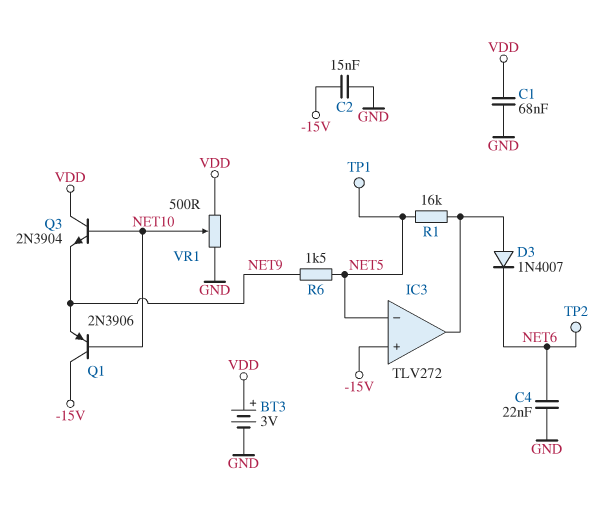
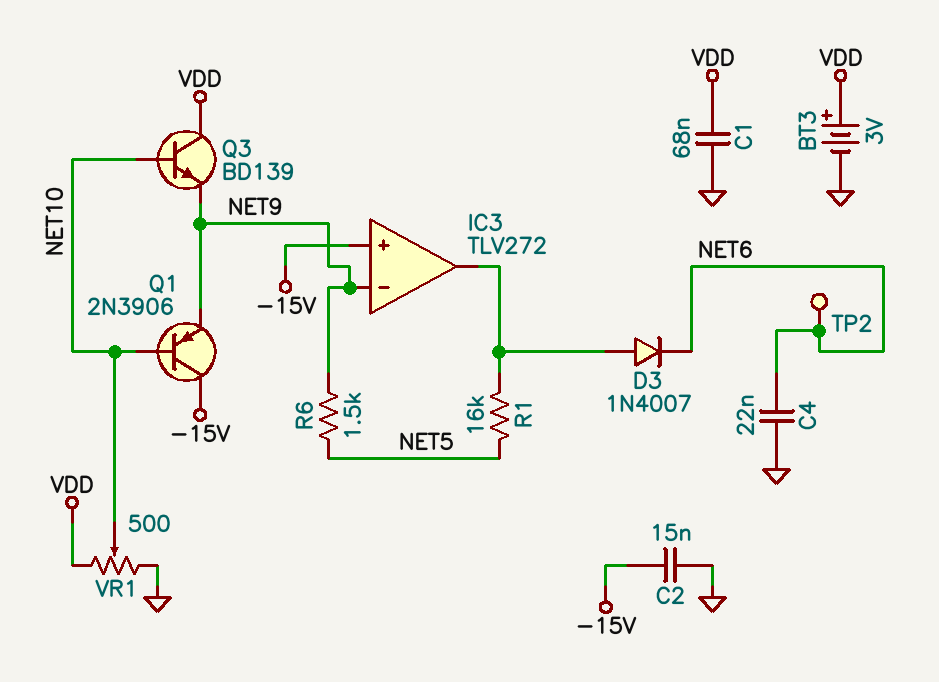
IC3 pin in-: NET5 -> NET9
Q3: NPN 2N3904 (B NET10, C VDD, E NET9) -> NPN BD139 (B NET10, C VDD, E NET9)
TP1: test point (NET5) -> none

